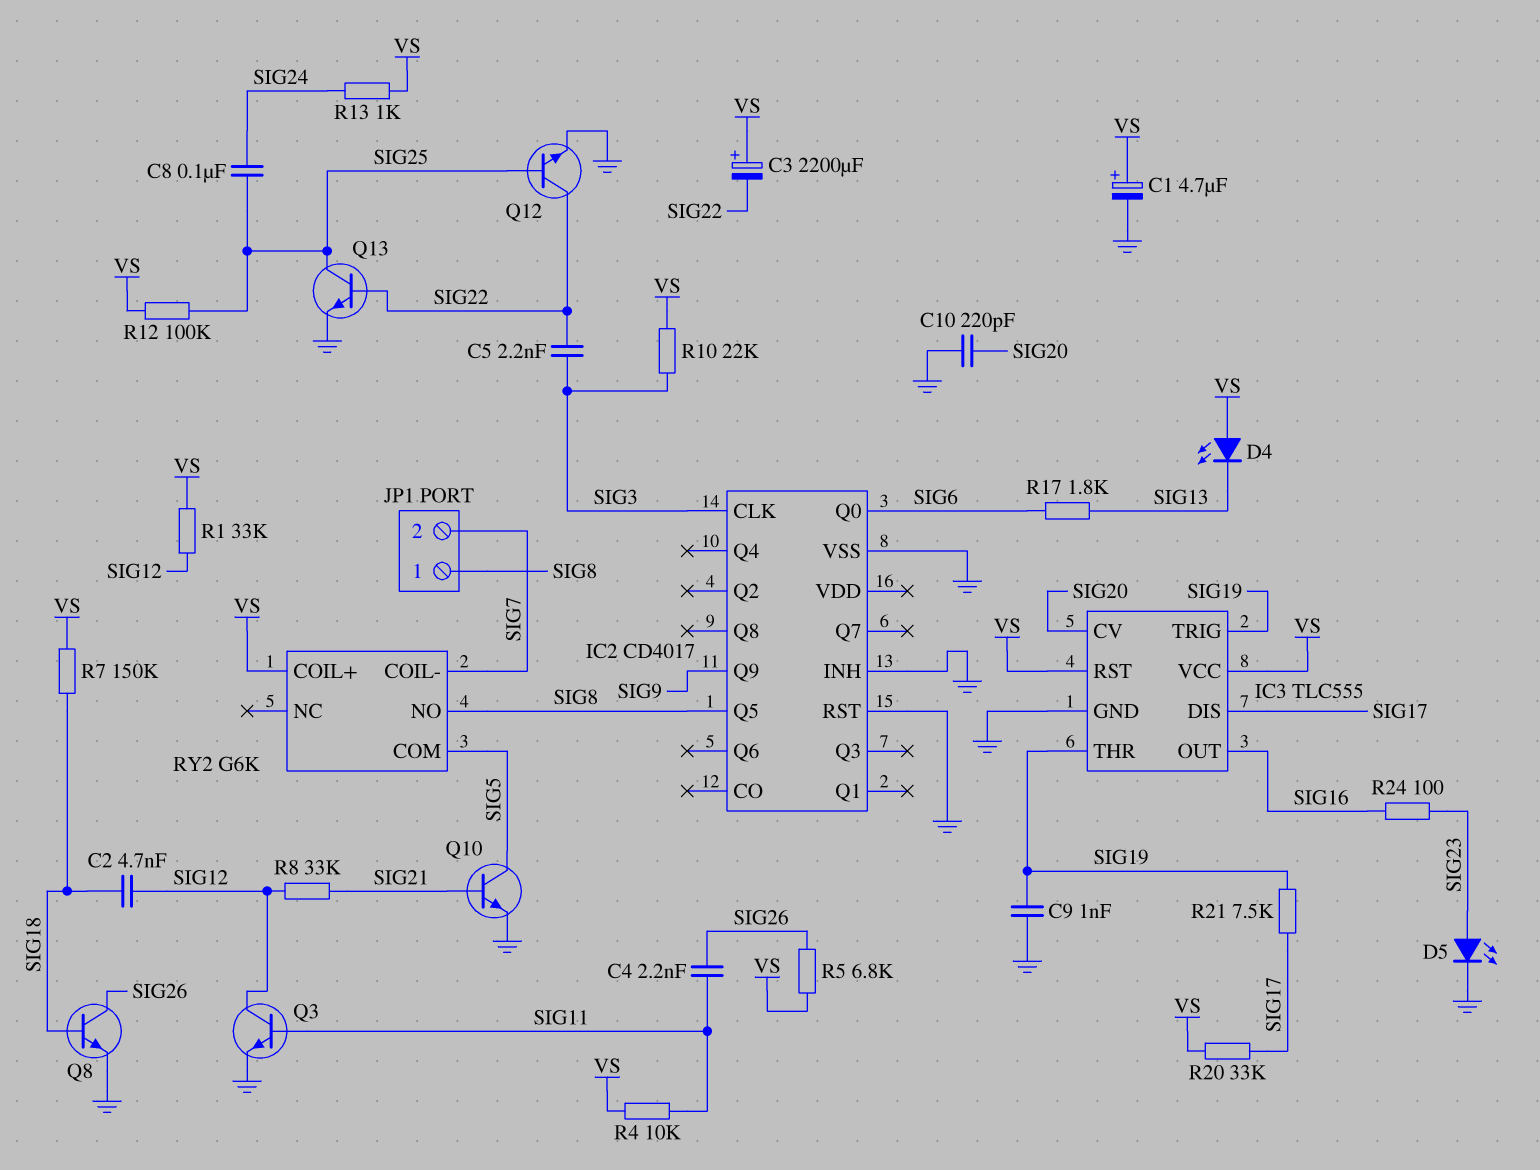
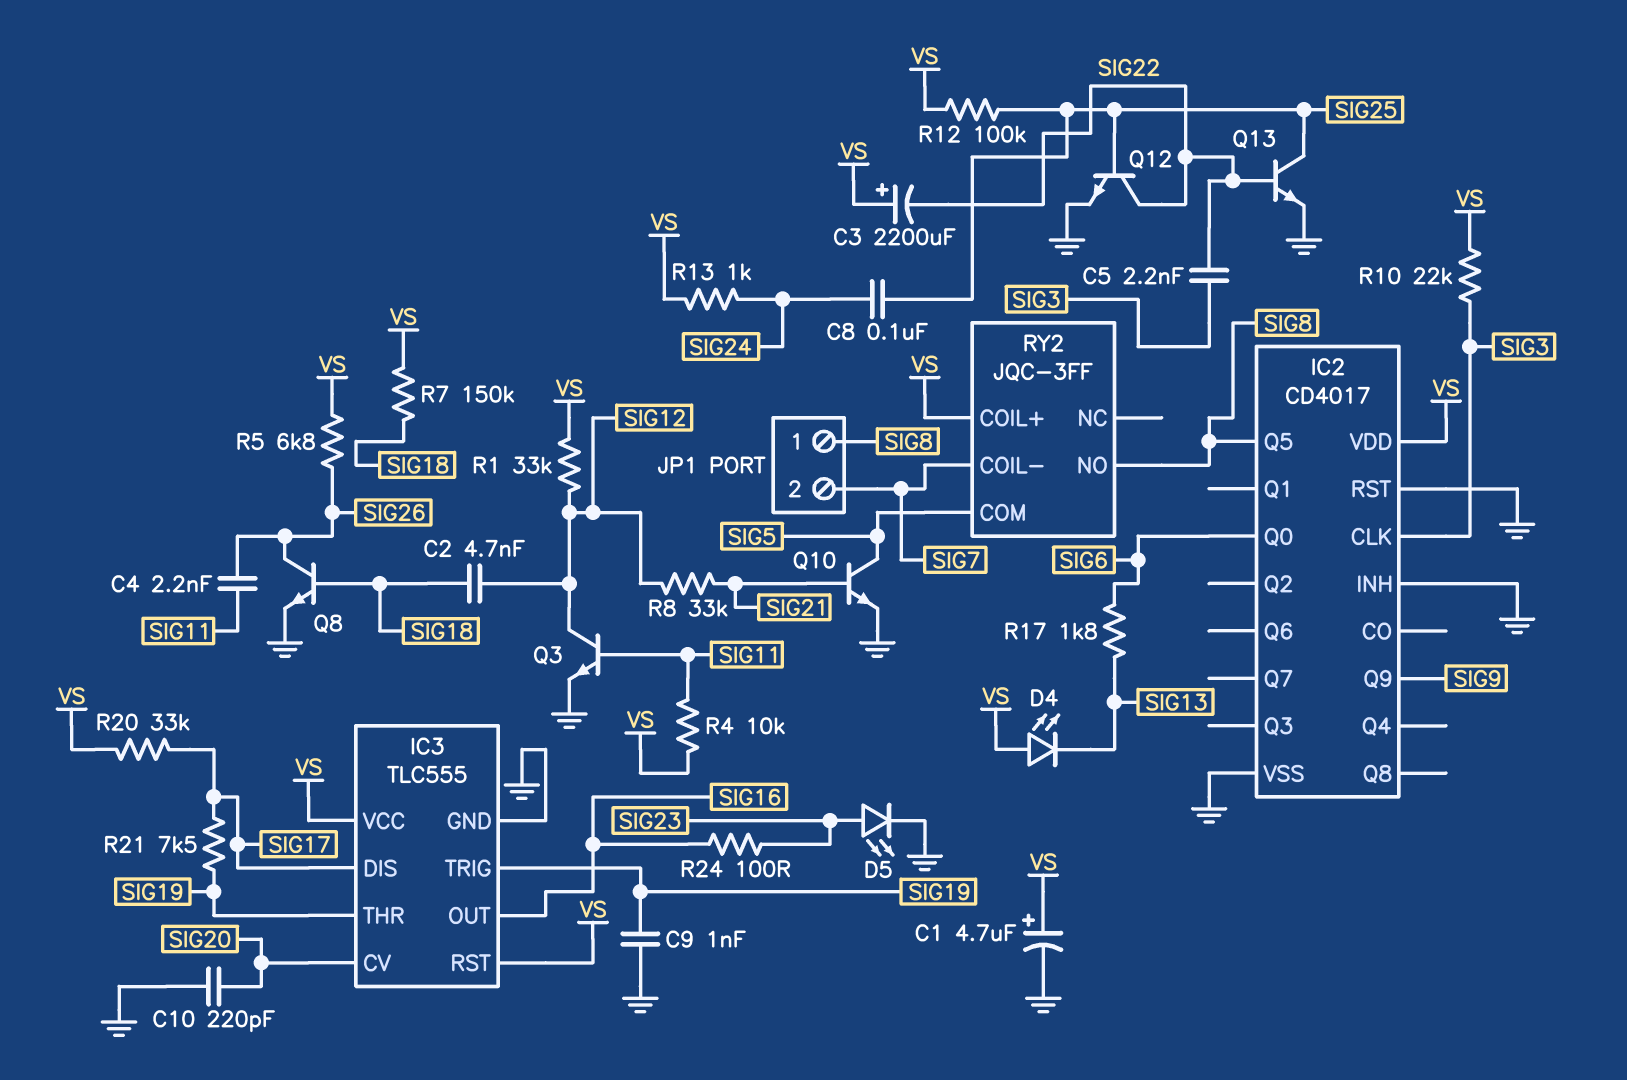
IC2 pin VDD: none -> VS
RY2: G6K -> JQC-3FF

